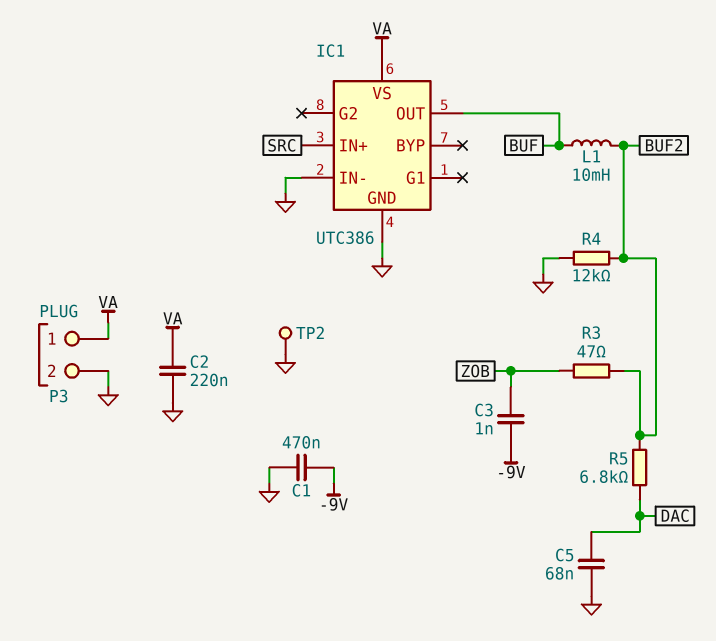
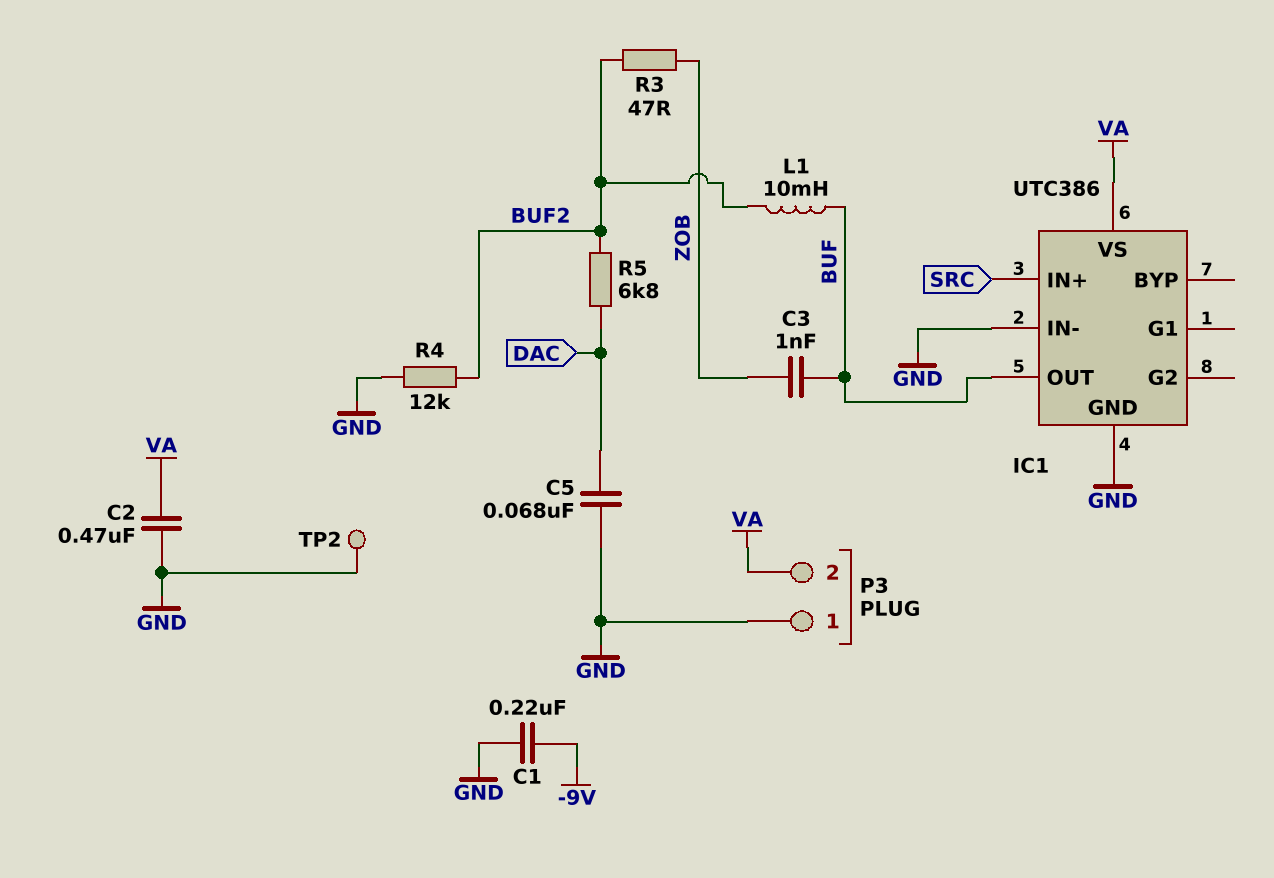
C1: 470nF (-9V, GND) -> 220nF (-9V, GND)
C2: 220nF (GND, VA) -> 470nF (GND, VA)
C3: 1nF (-9V, ZOB) -> 1nF (BUF, ZOB)
P3 pin 1: VA -> GND
P3 pin 2: GND -> VA

